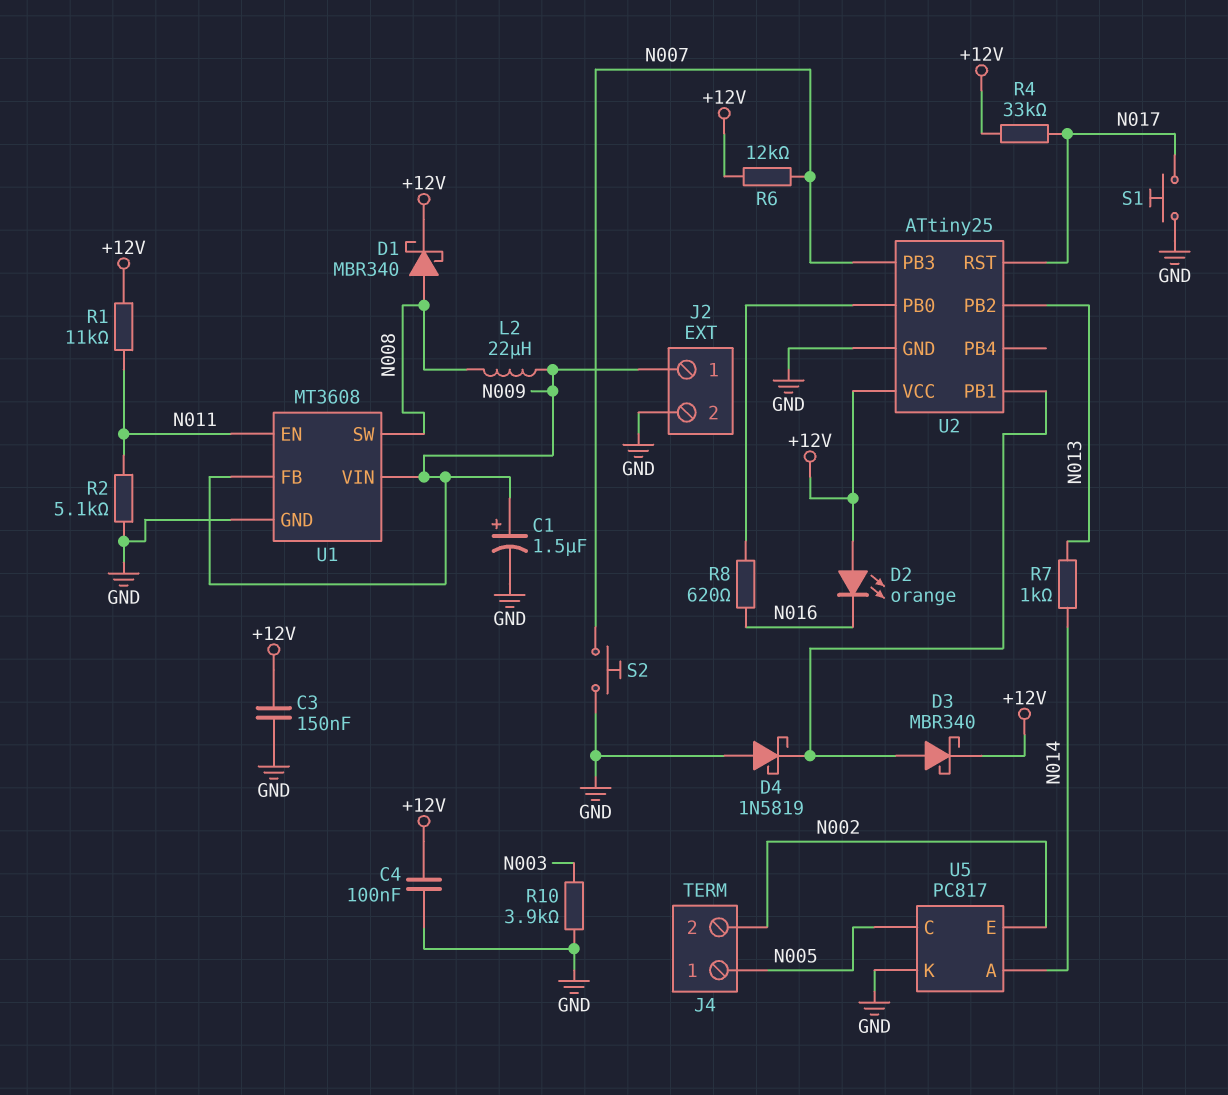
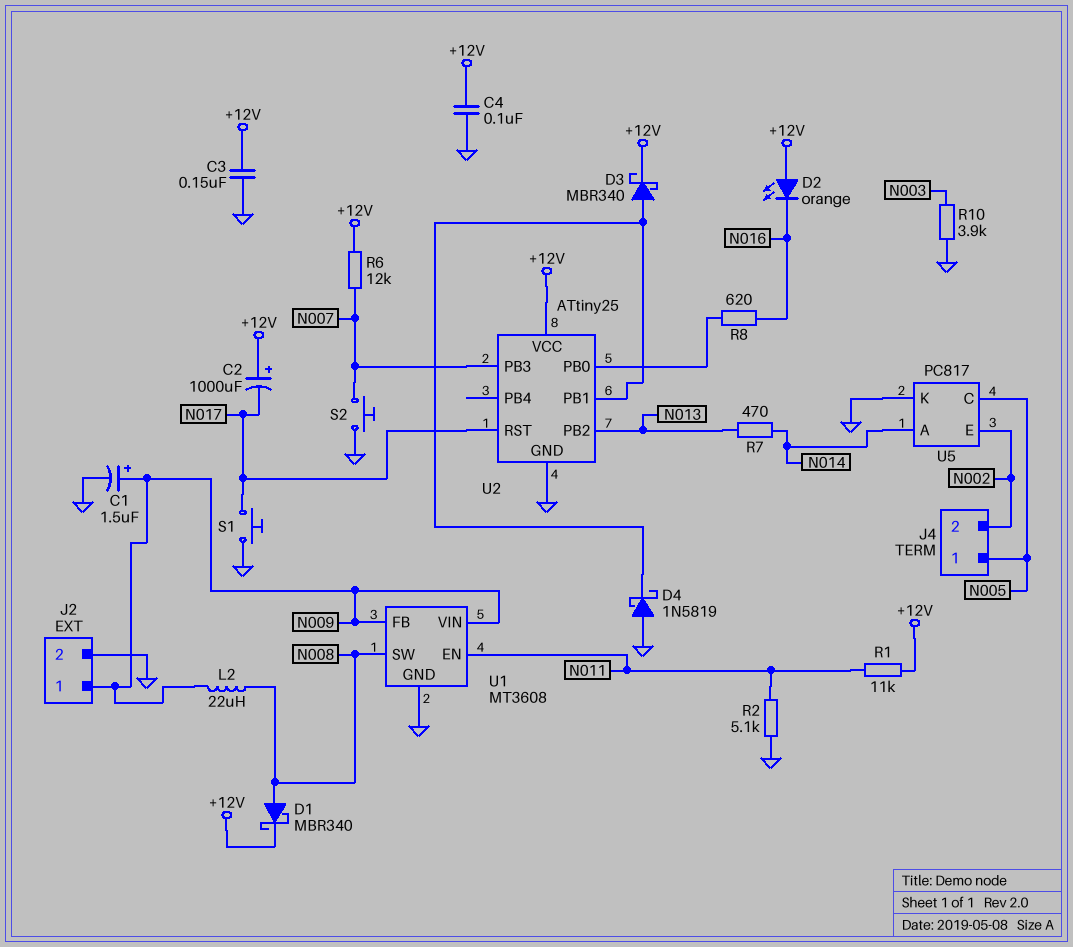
C2: none -> 1000uF (plus +12V, minus N017)
R4: 33k (+12V, N017) -> none
R7: 1k (N013, N014) -> 470 (N013, N014)

